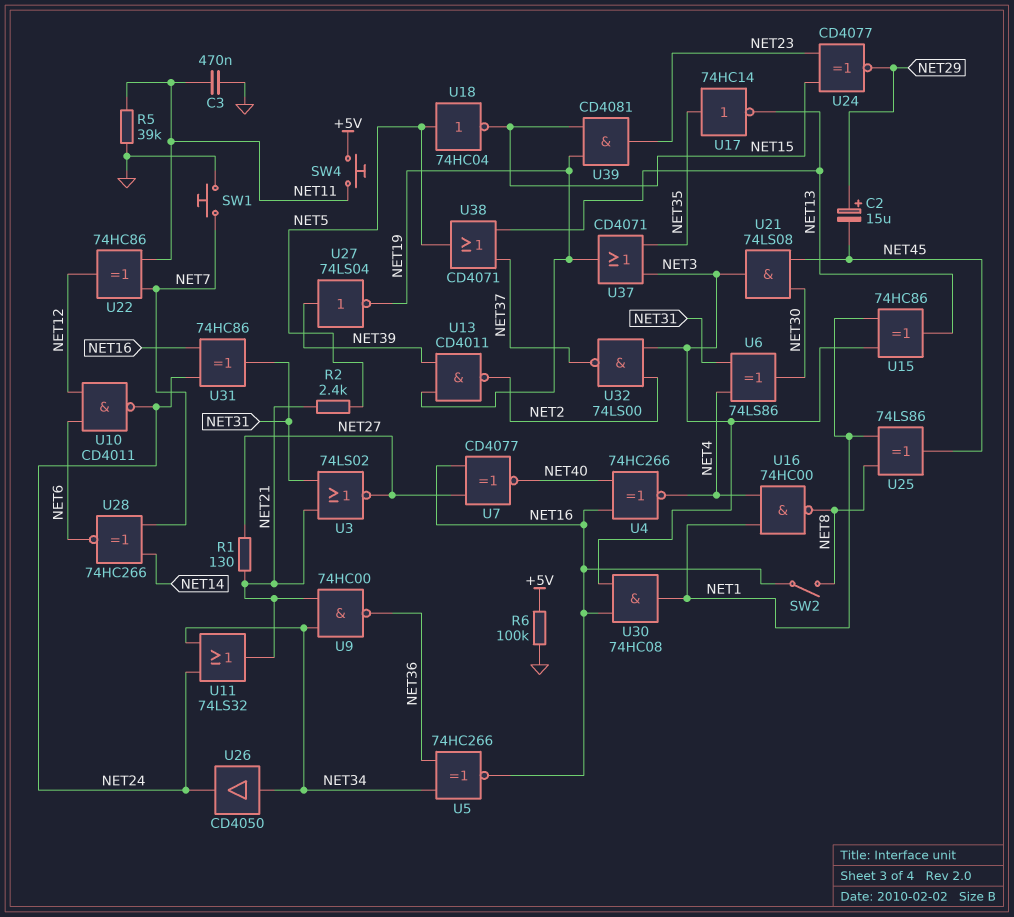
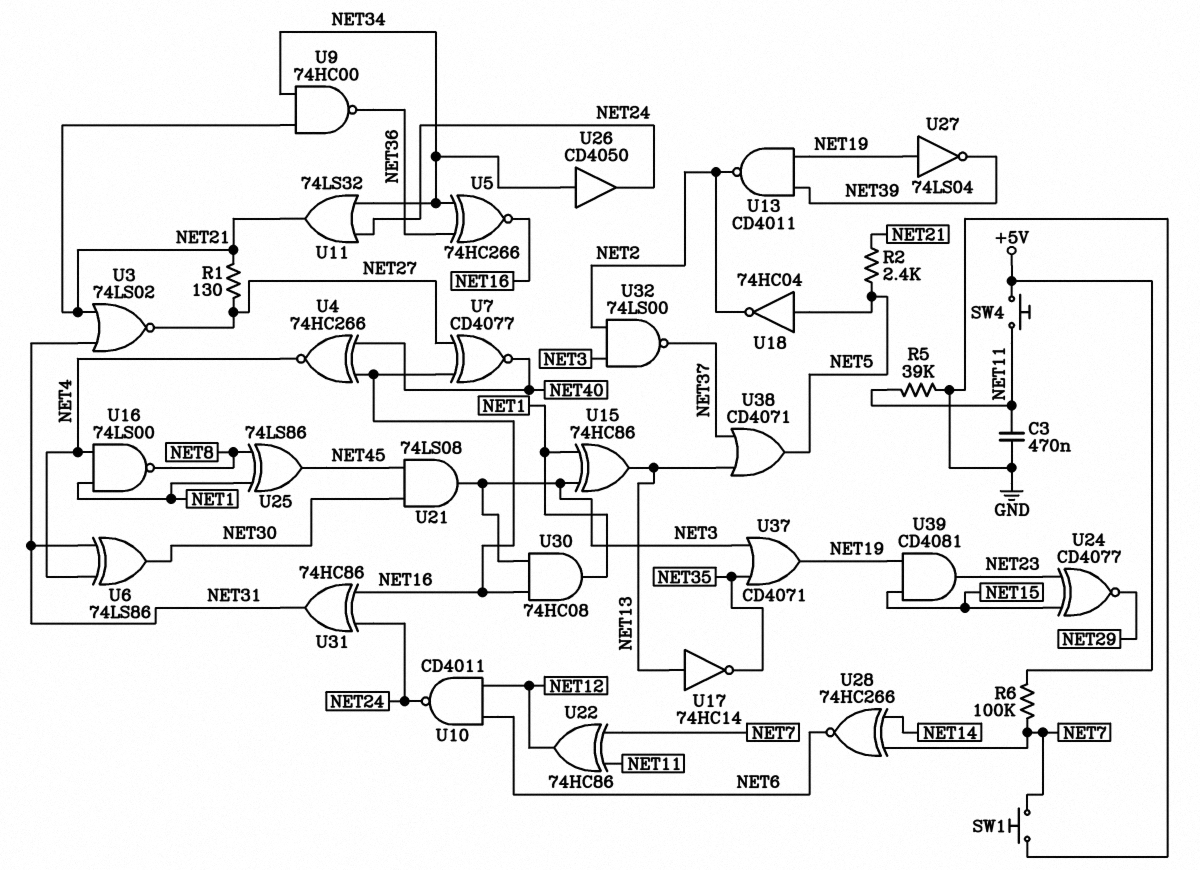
C2: 15uF (plus NET29, minus NET45) -> none
R6: 100k (+5V, GND) -> 100k (+5V, NET7)
SW2: switch (NET8, NET16) -> none
U16: NAND 74HC00 (in NET1, in NET4, out NET8) -> NAND 74LS00 (in NET1, in NET4, out NET8)
U17: NOT 74HC14 (in NET35, out NET13) -> NOT 74HC14 (in NET13, out NET35)
U18: NOT 74HC04 (in NET5, out NET15) -> NOT 74HC04 (in NET5, out NET2)
U27: NOT 74LS04 (in NET39, out NET19) -> NOT 74LS04 (in NET19, out NET39)

